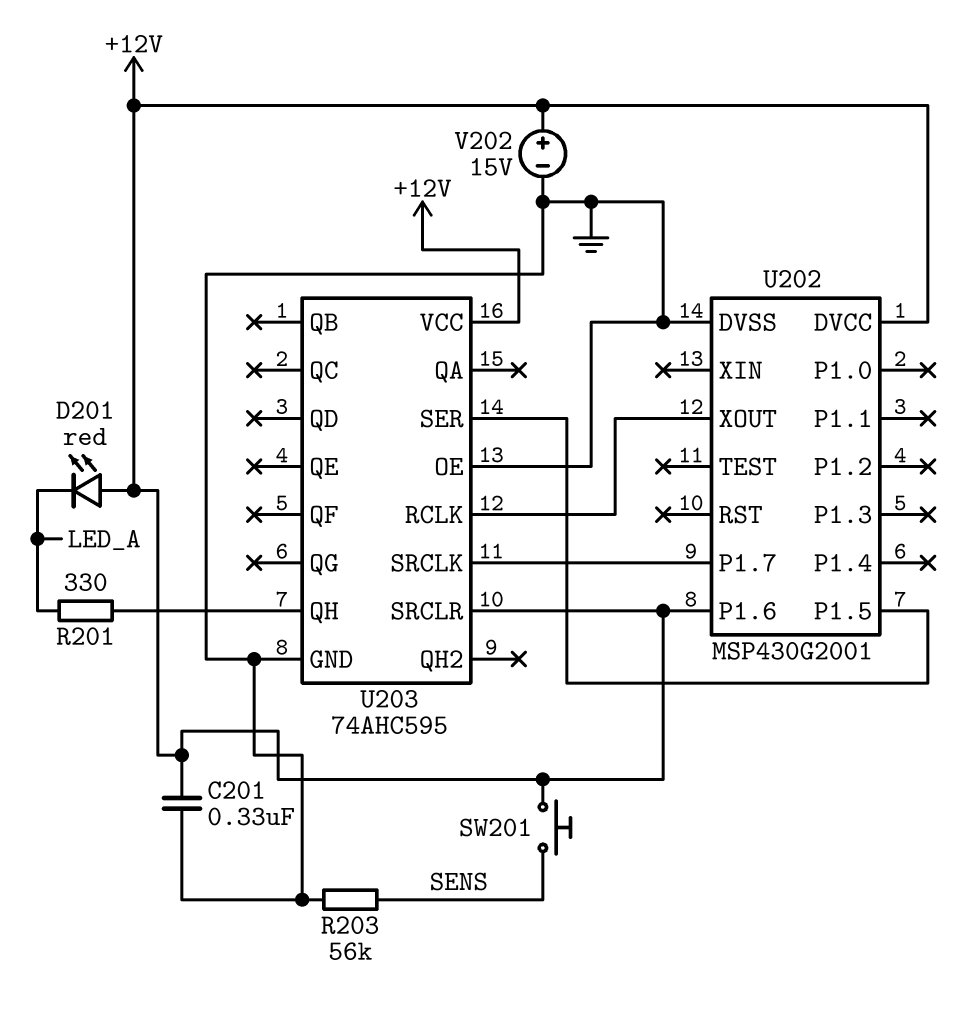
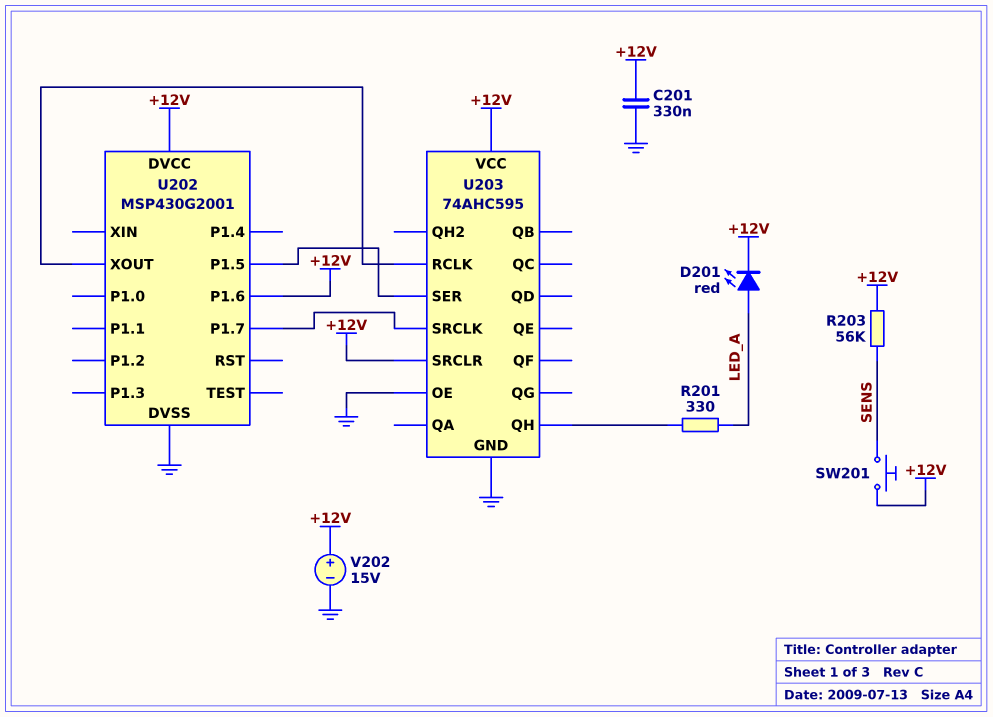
D201: LED red (A +12V, K LED_A) -> LED red (A LED_A, K +12V)
R203: 56k (GND, SENS) -> 56k (+12V, SENS)

